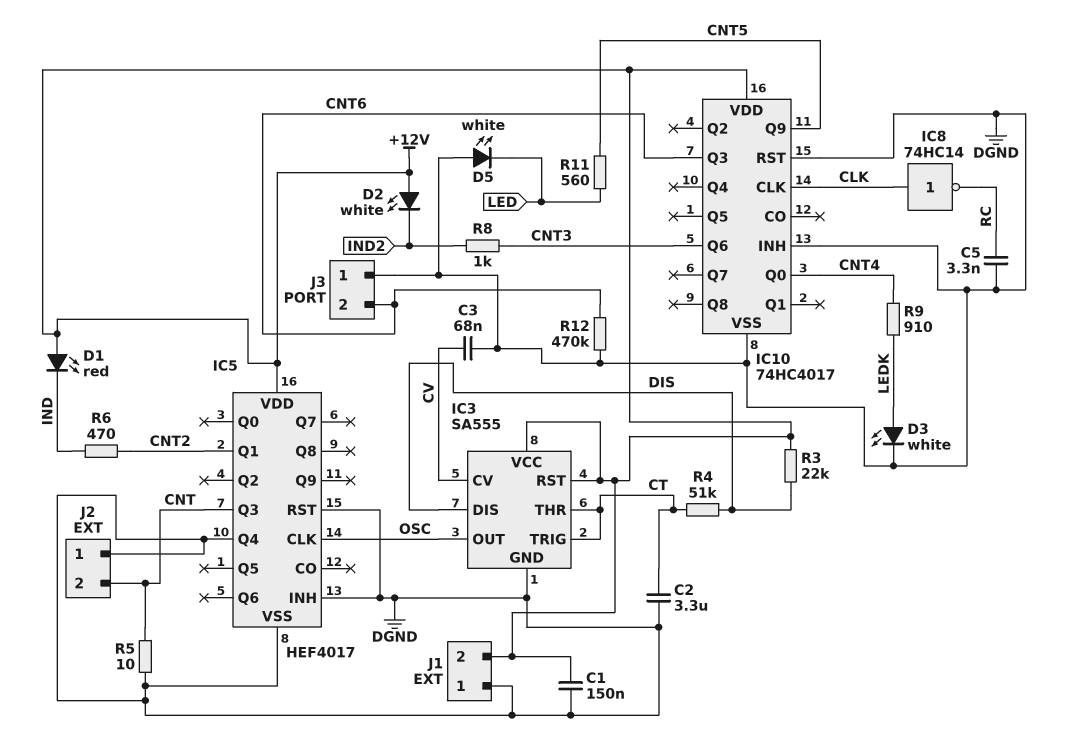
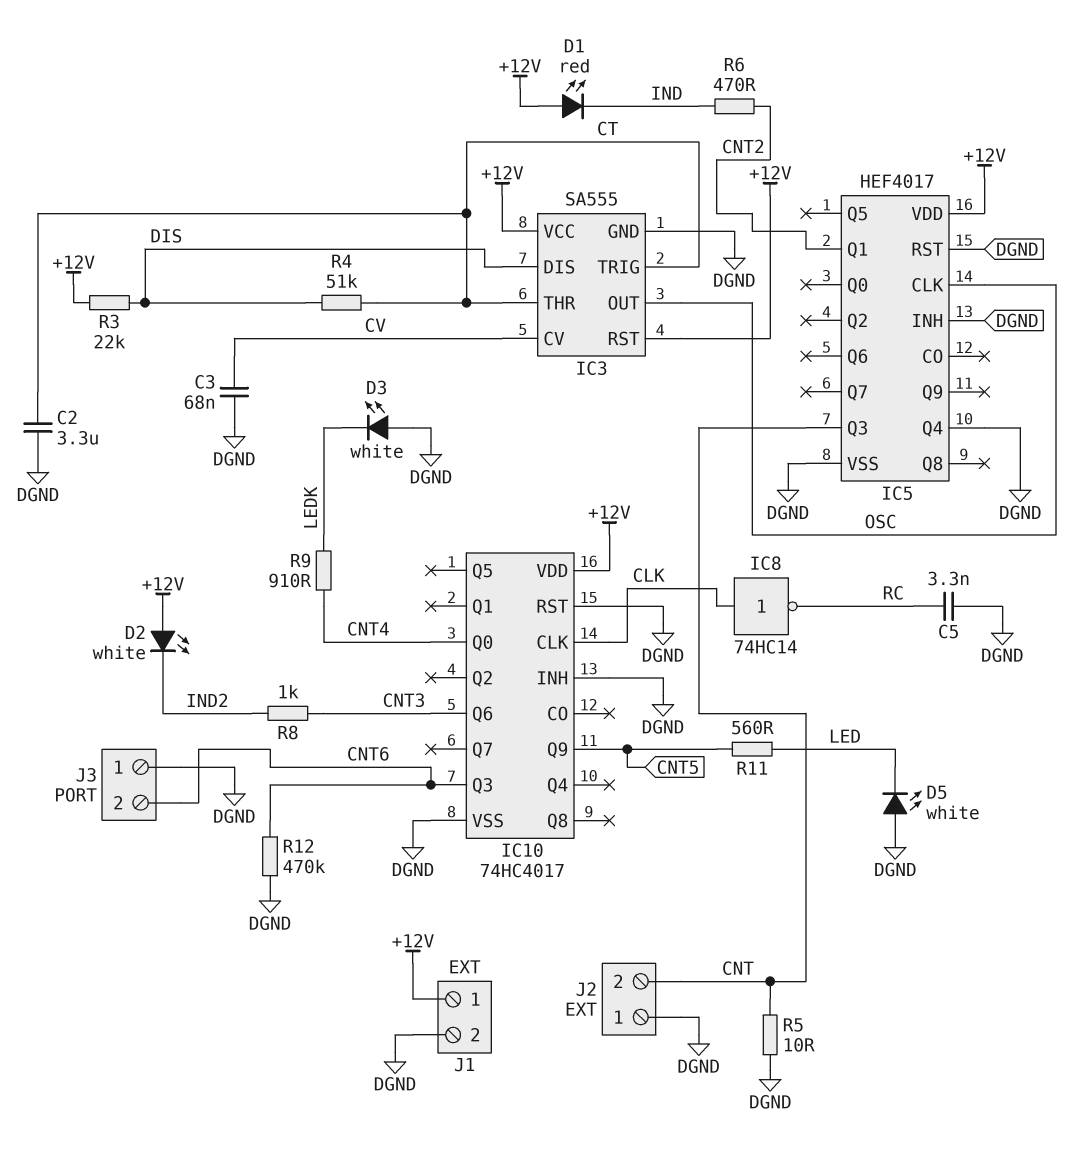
C1: 150nF (+12V, DGND) -> none
D3: LED white (A LEDK, K DGND) -> LED white (A DGND, K LEDK)
J1 pin 1: DGND -> +12V
J1 pin 2: +12V -> DGND

